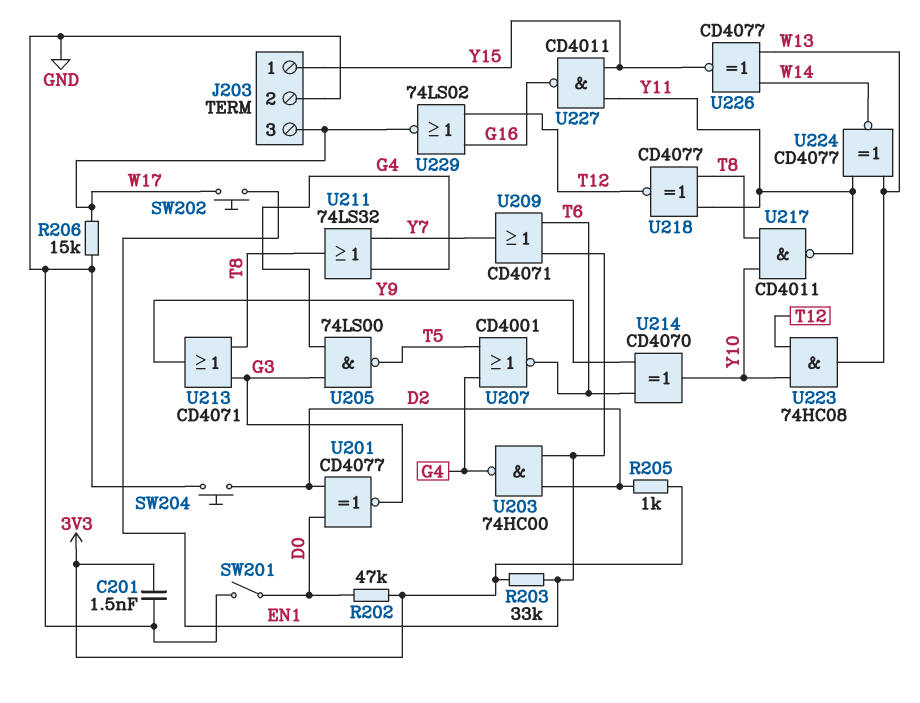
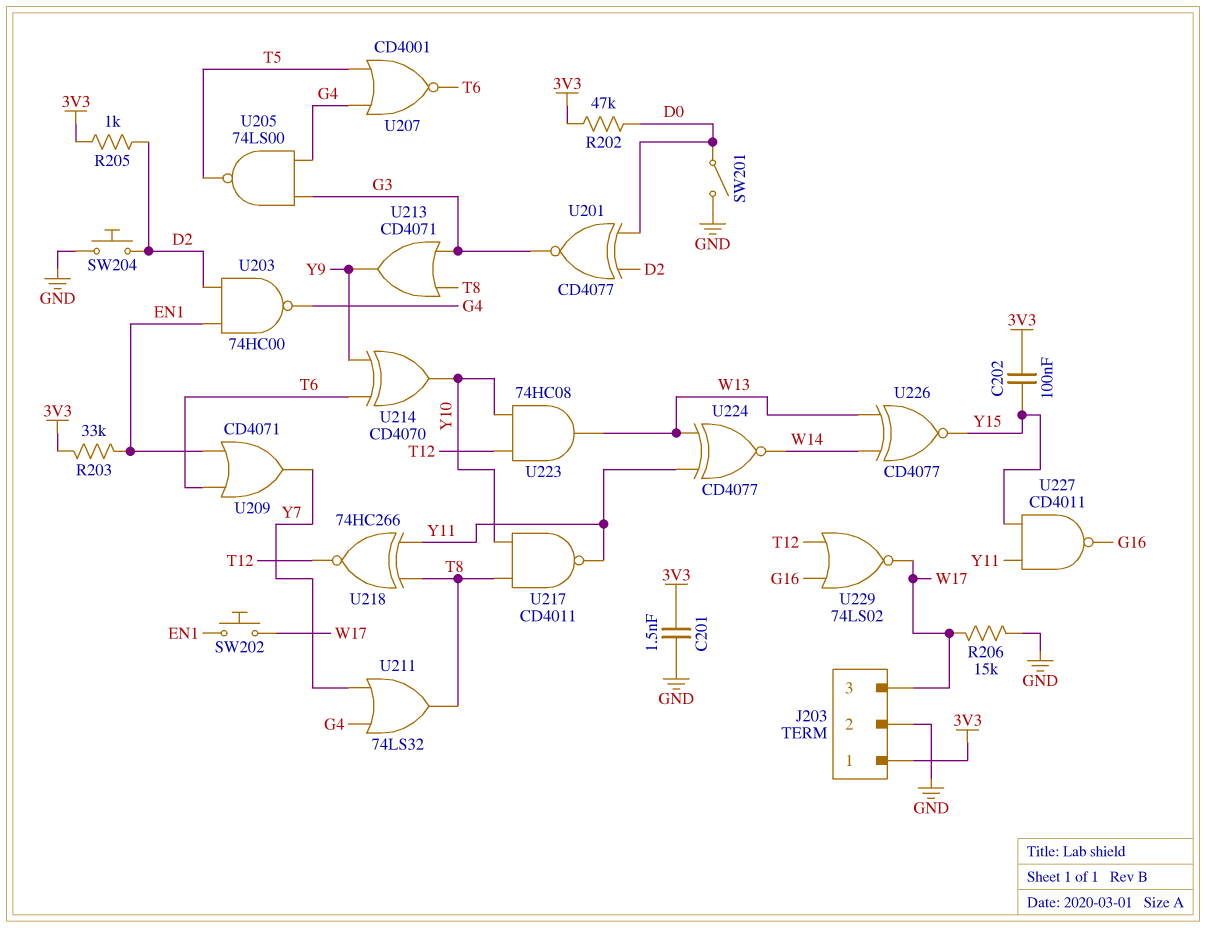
C202: none -> 100nF (3V3, Y15)
J203 pin 1: Y15 -> 3V3
U218: XNOR CD4077 (in T8, in Y11, out T12) -> XNOR 74HC266 (in T8, in Y11, out T12)

